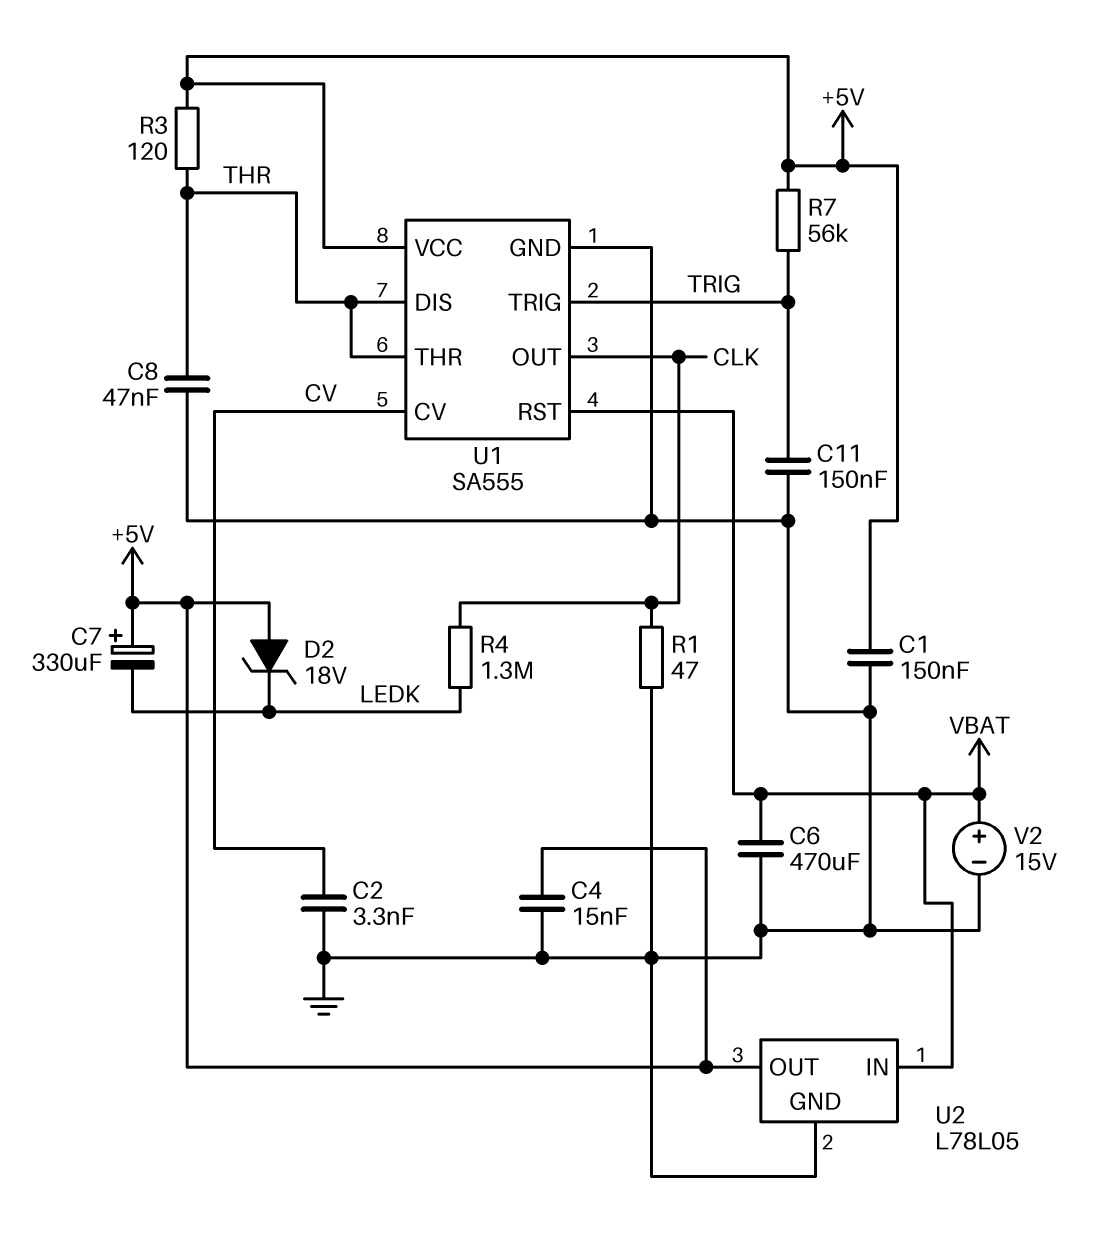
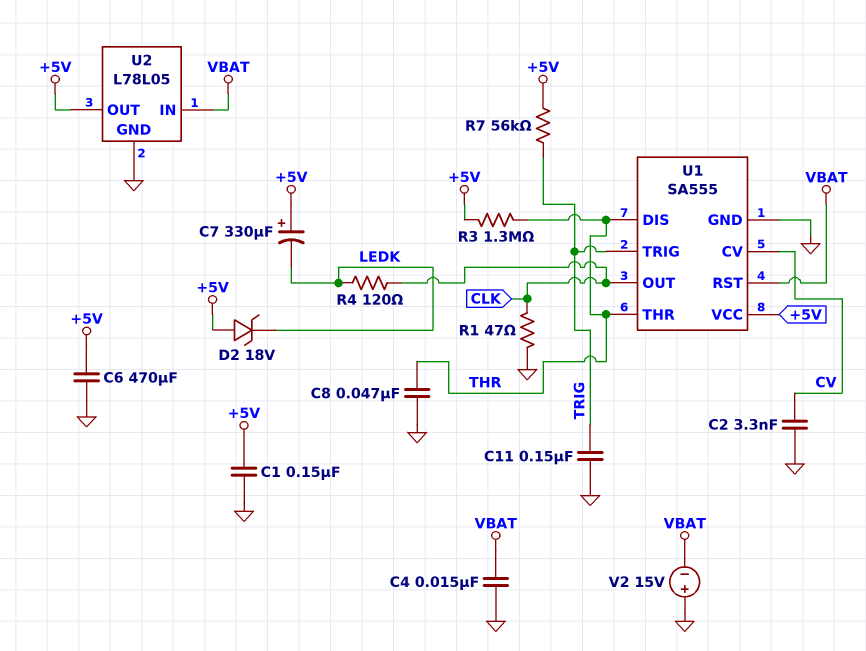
C4: 15nF (+5V, GND) -> 15nF (GND, VBAT)
C6: 470uF (GND, VBAT) -> 470uF (+5V, GND)
R3: 120 (+5V, THR) -> 1.3M (+5V, THR)
R4: 1.3M (CLK, LEDK) -> 120 (CLK, LEDK)
V2: 15V (plus VBAT, minus GND) -> 15V (plus GND, minus VBAT)

